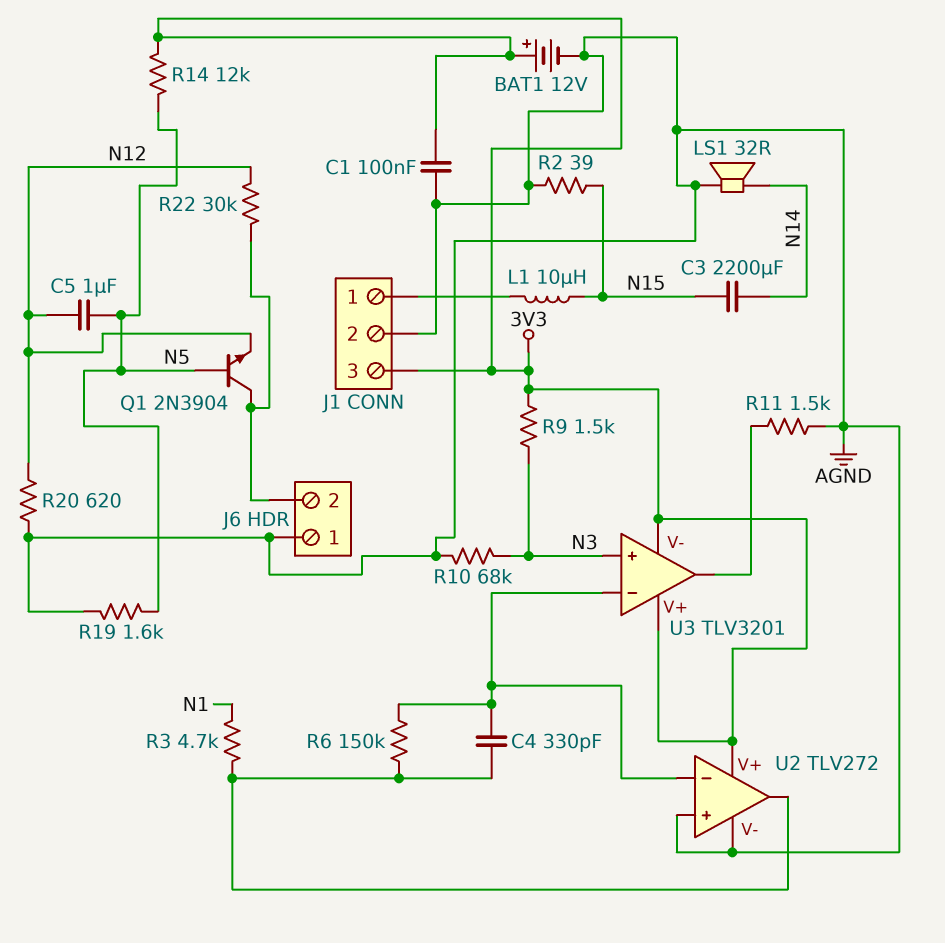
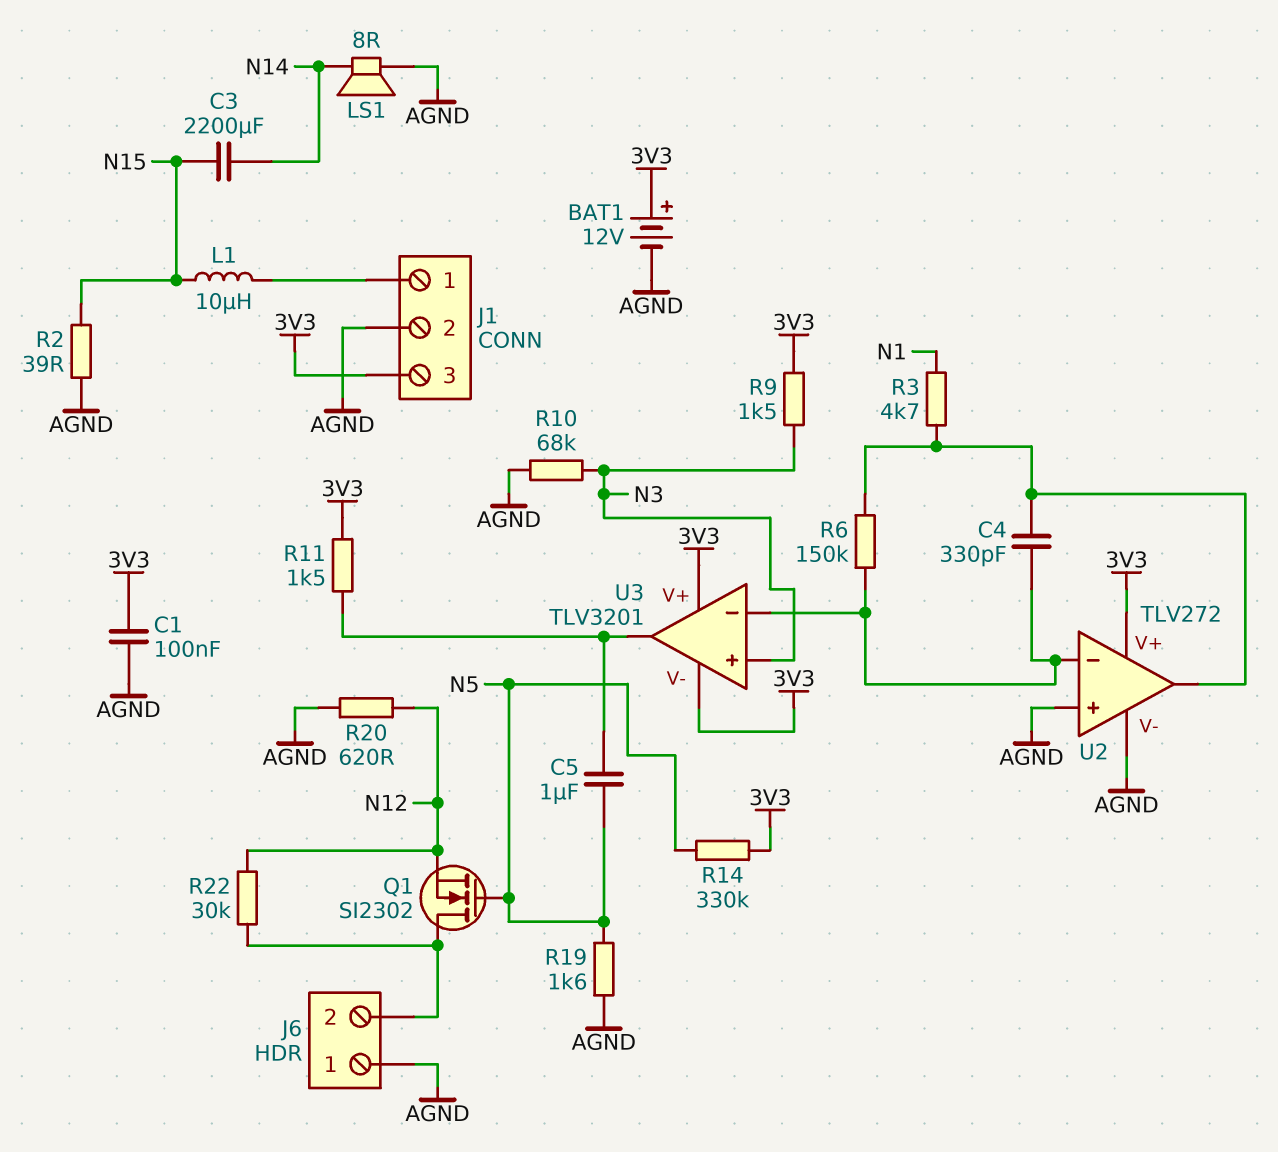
C5: 1uF (N5, N12) -> 1uF (N5, U3/out)
LS1: speaker 32R (AGND, N14) -> speaker 8R (AGND, N14)
Q1: NPN 2N3904 (B N5, C J6/2, E N12) -> NMOS SI2302 (G N5, D J6/2, S N12)
R11: 1.5k (AGND, U3/out) -> 1.5k (3V3, U3/out)
R14: 12k (3V3, N5) -> 330k (3V3, N5)

